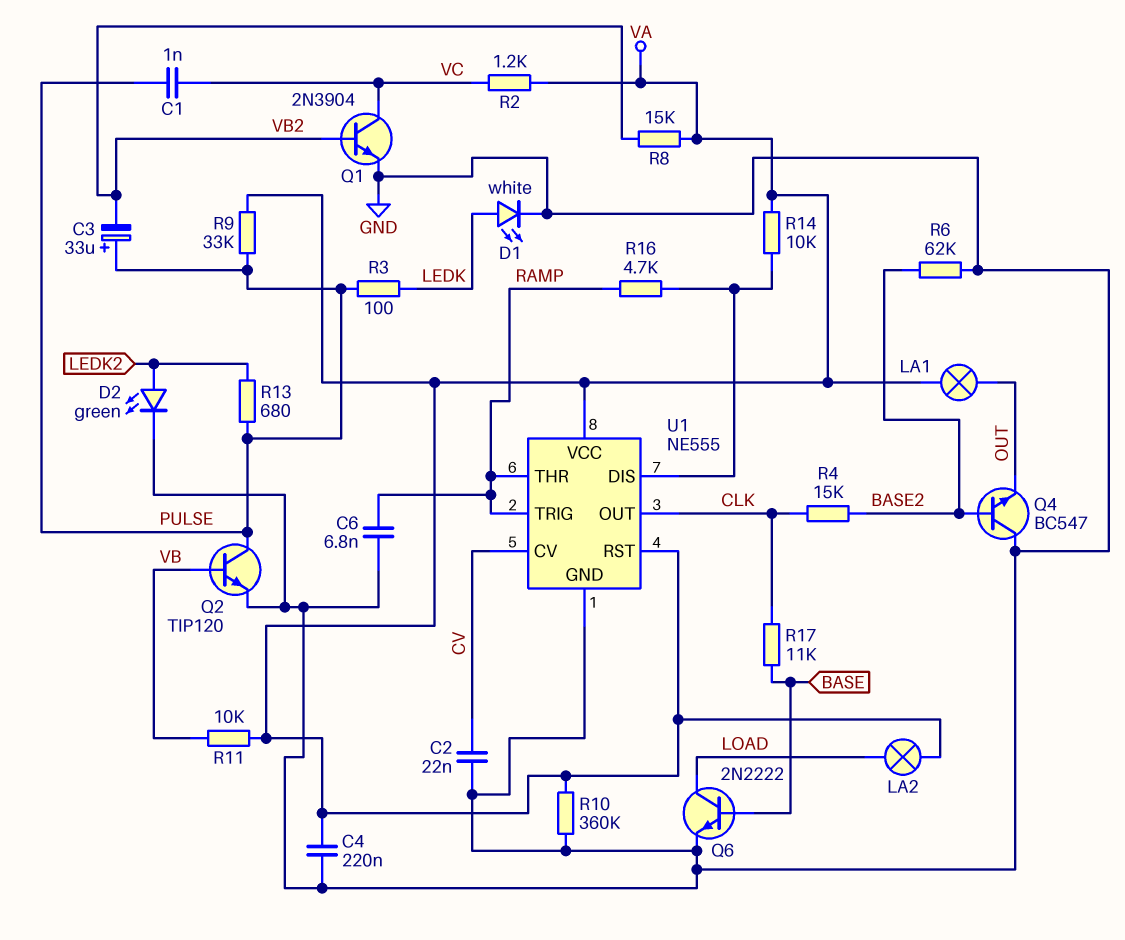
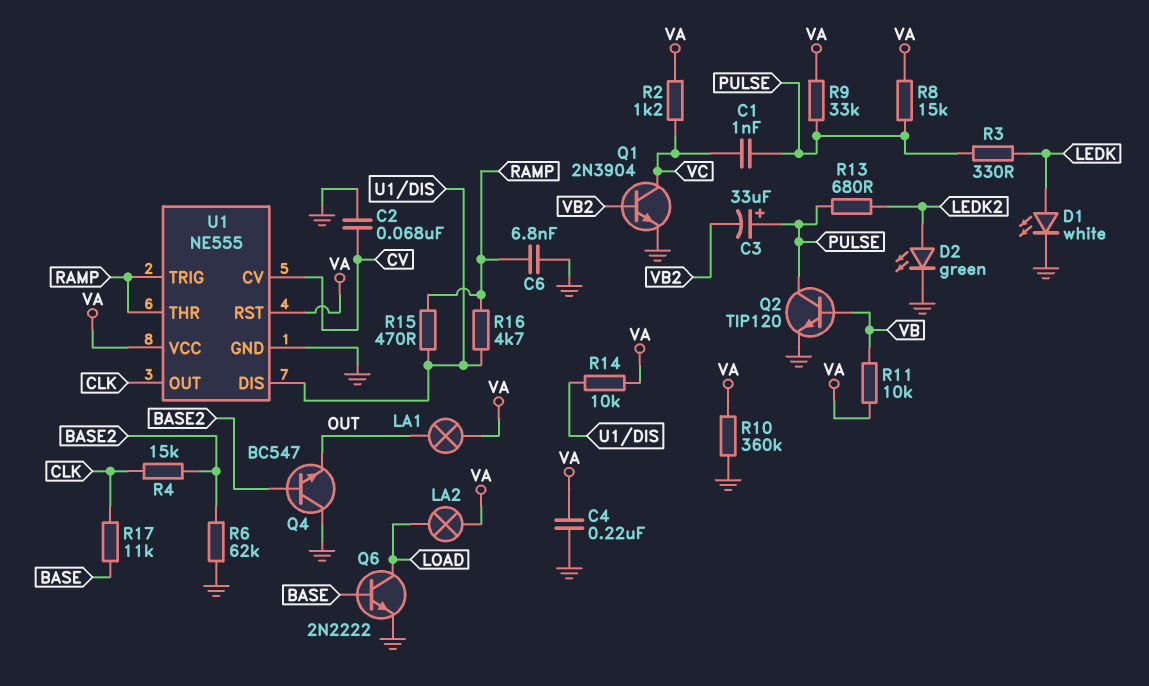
C2: 22nF (CV, GND) -> 68nF (CV, GND)
R3: 100 (LEDK, PULSE) -> 330 (LEDK, PULSE)
R8: 15k (VA, VB2) -> 15k (PULSE, VA)
R15: none -> 470 (RAMP, U1/DIS)

